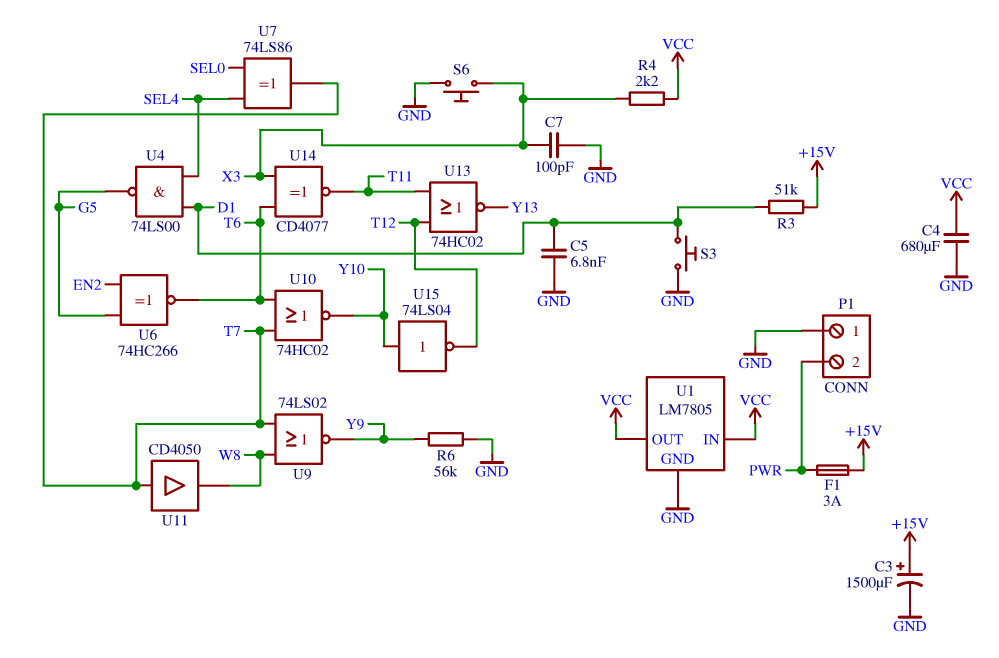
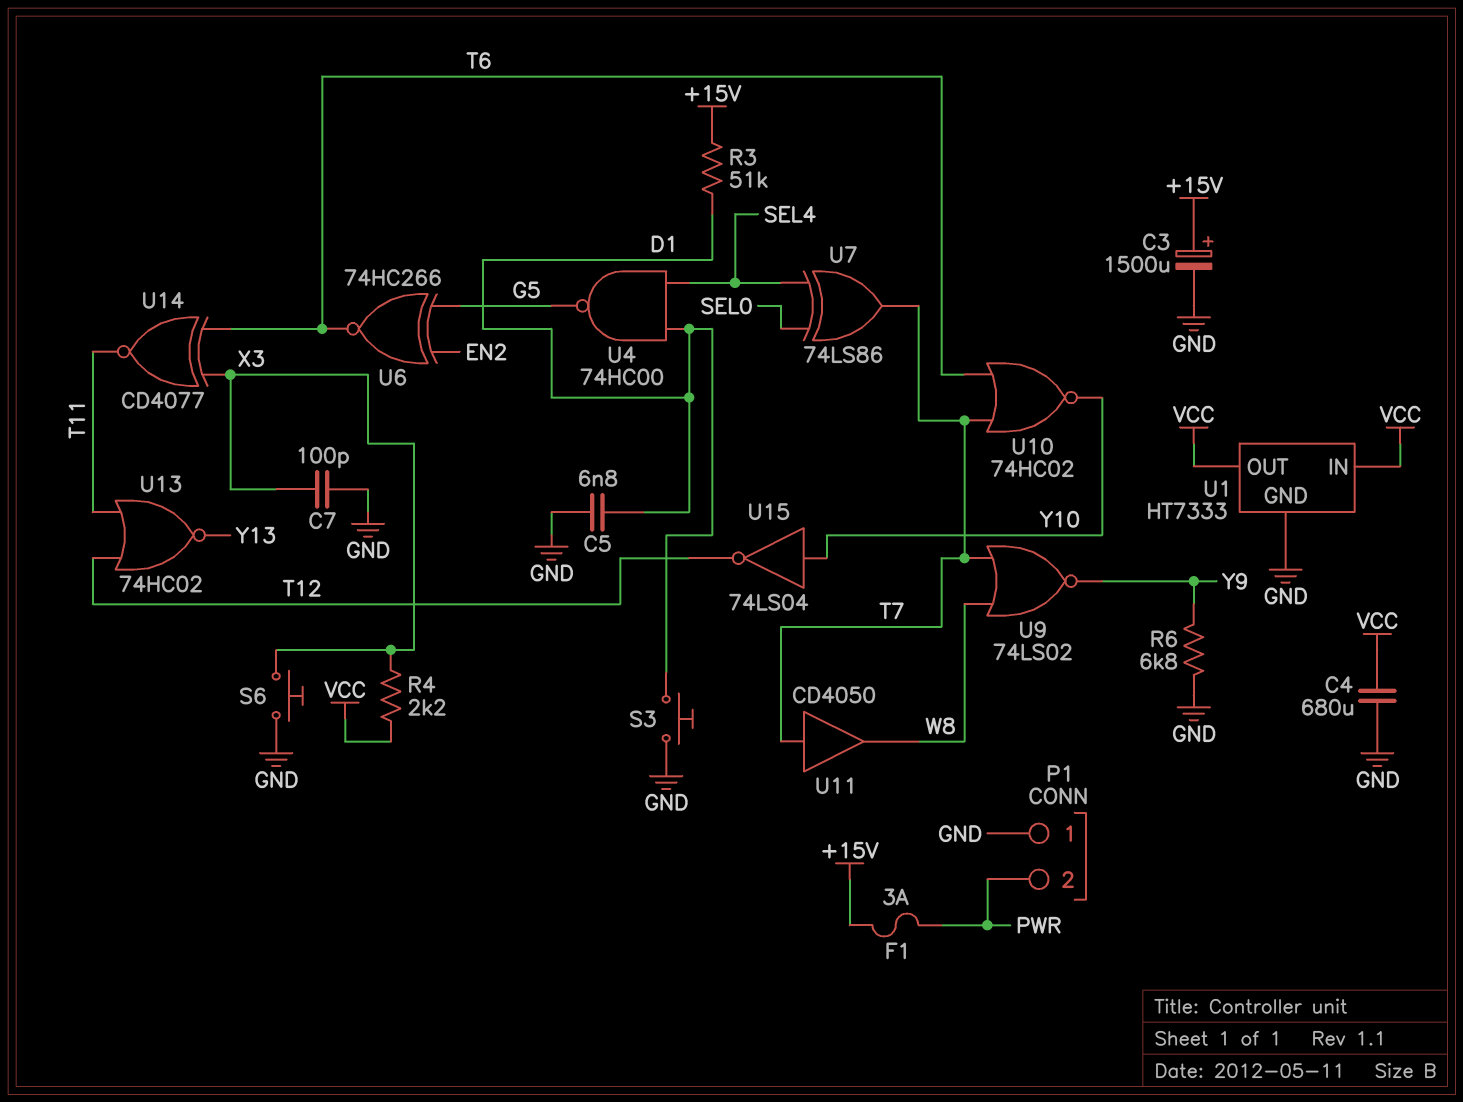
R6: 56k (GND, Y9) -> 6.8k (GND, Y9)
U1: LM7805 -> HT7333
U4: NAND 74LS00 (in D1, in SEL4, out G5) -> NAND 74HC00 (in D1, in SEL4, out G5)

